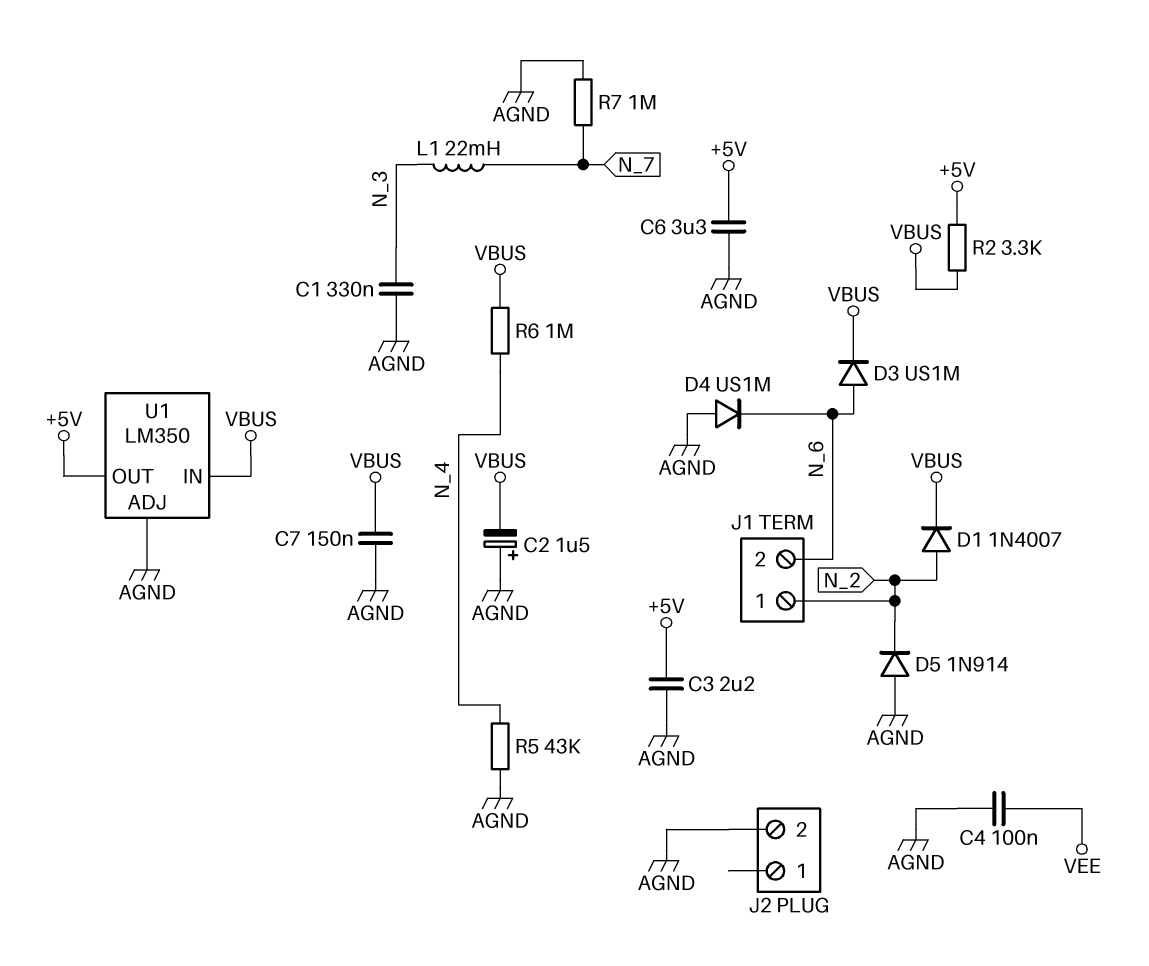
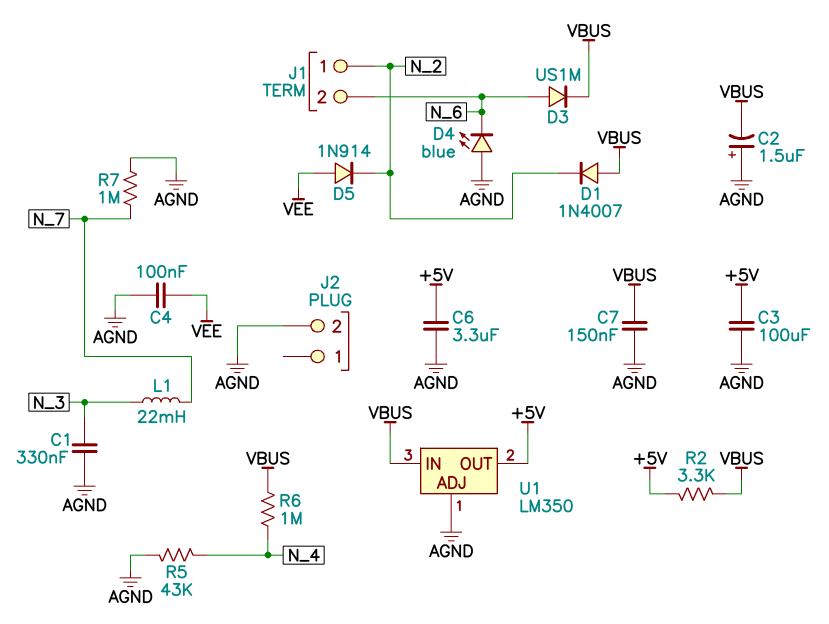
C3: 2.2uF (+5V, AGND) -> 100uF (+5V, AGND)
D1: diode 1N4007 (A N_2, K VBUS) -> diode 1N4007 (A VBUS, K N_2)
D4: diode US1M (A AGND, K N_6) -> LED blue (A AGND, K N_6)
D5: diode 1N914 (A AGND, K N_2) -> diode 1N914 (A VEE, K N_2)

